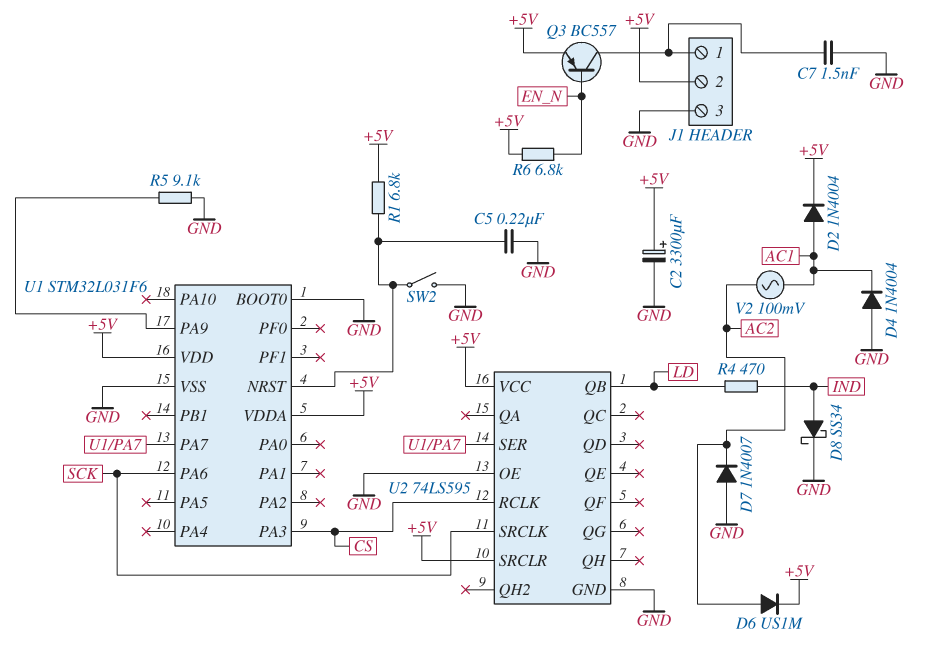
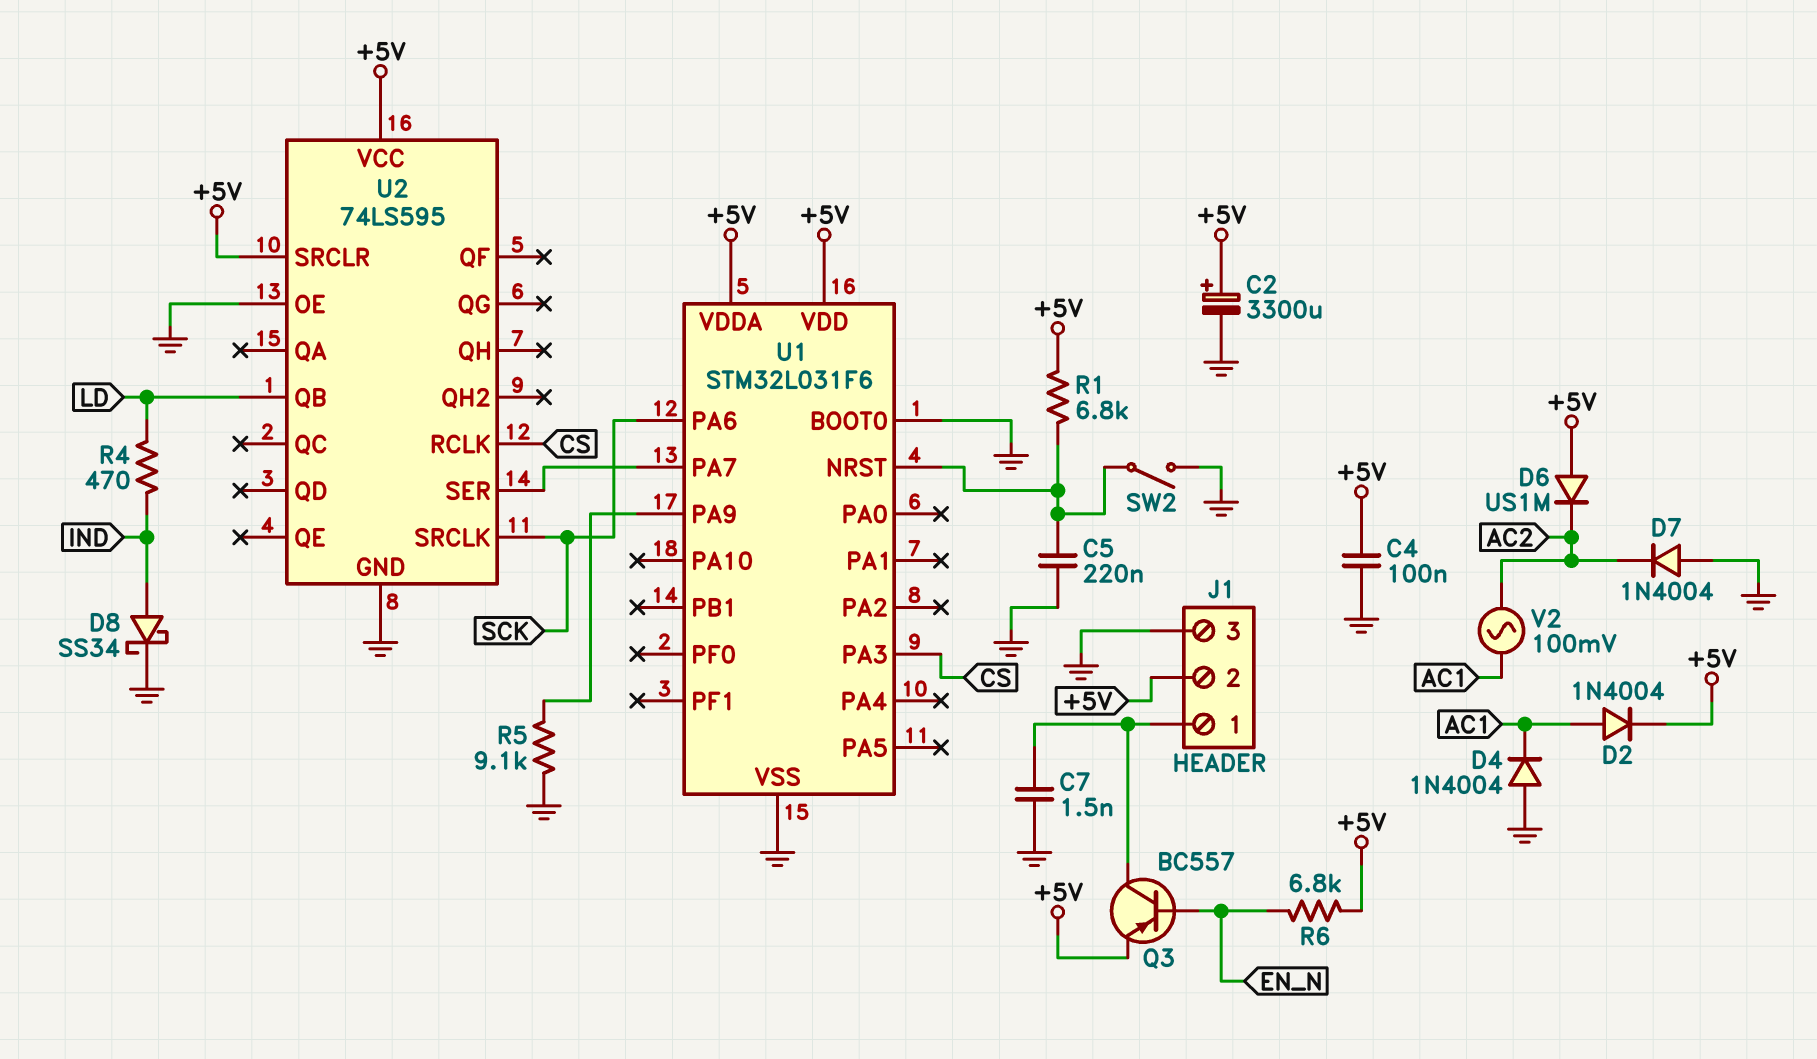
C4: none -> 100nF (+5V, GND)
D6: diode US1M (A AC2, K +5V) -> diode US1M (A +5V, K AC2)
D7: diode 1N4007 (A GND, K AC2) -> diode 1N4004 (A GND, K AC2)

